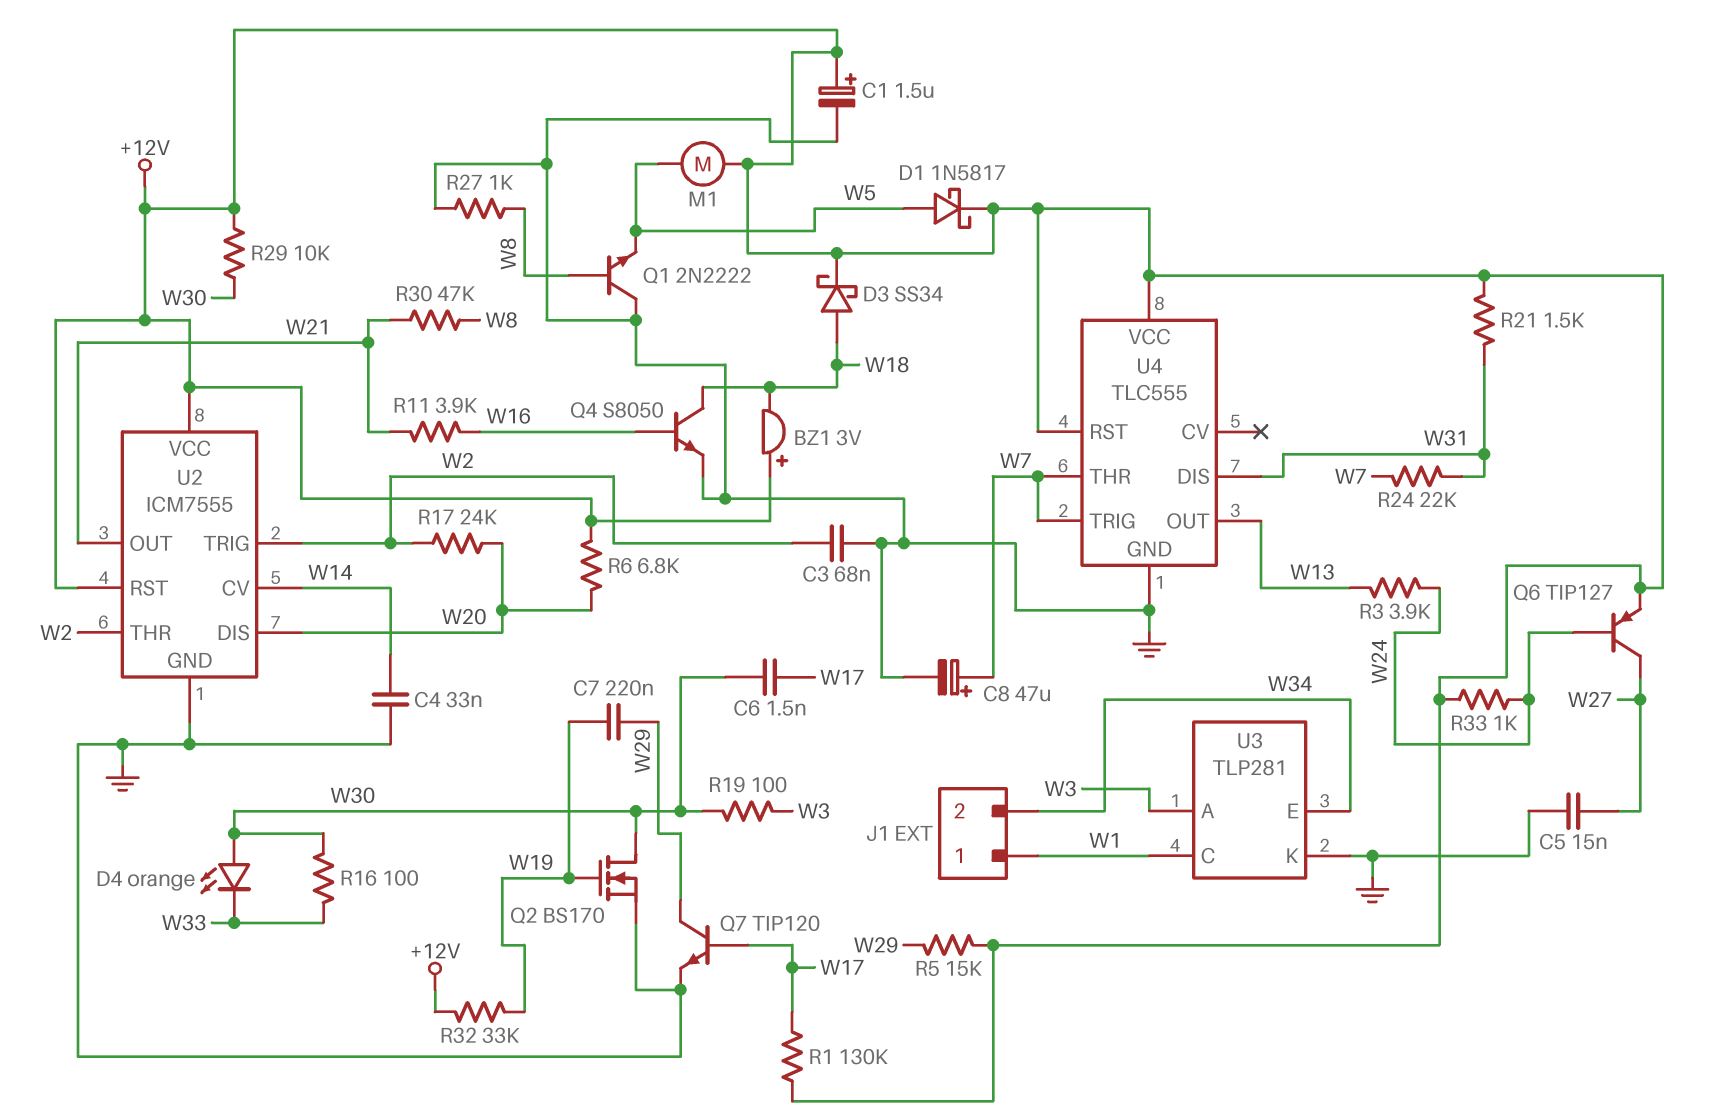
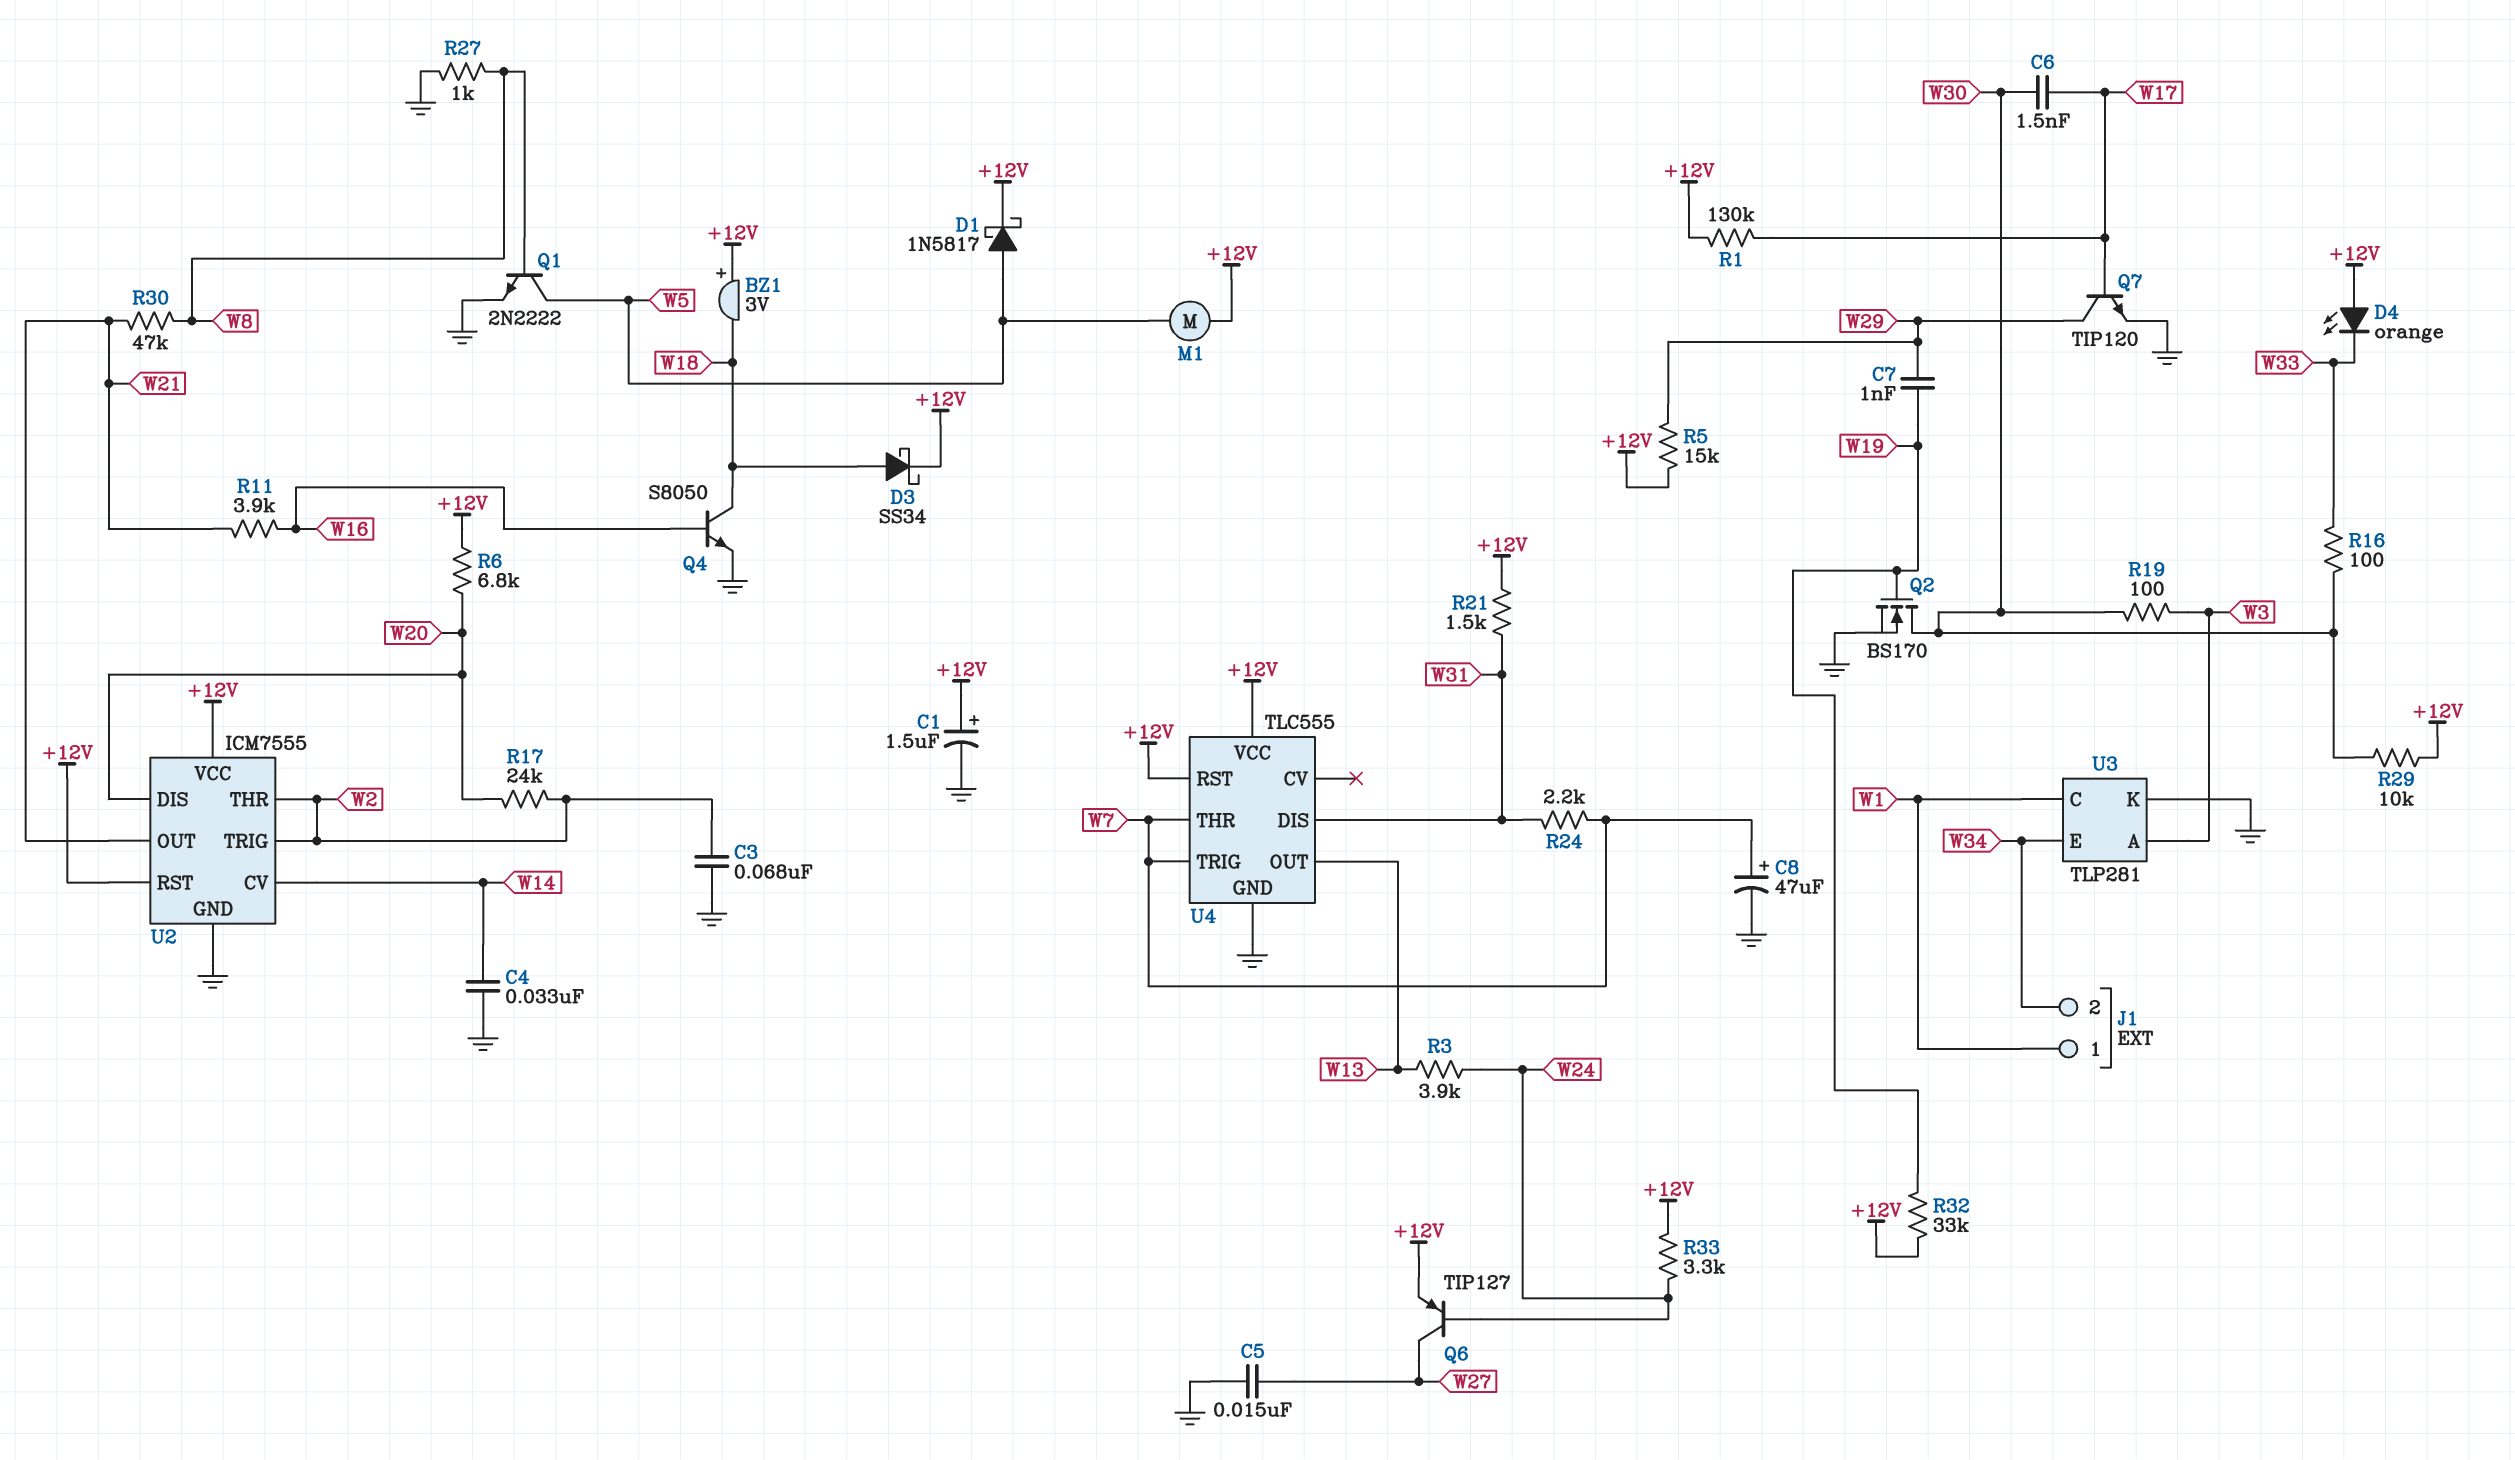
C7: 220nF (W19, W29) -> 1nF (W19, W29)
D4: LED orange (A W30, K W33) -> LED orange (A +12V, K W33)
Q1: NPN 2N2222 (B W8, C GND, E W5) -> NPN 2N2222 (B W8, C W5, E GND)
R24: 22k (W7, W31) -> 2.2k (W7, W31)
R33: 1k (+12V, W24) -> 3.3k (+12V, W24)

